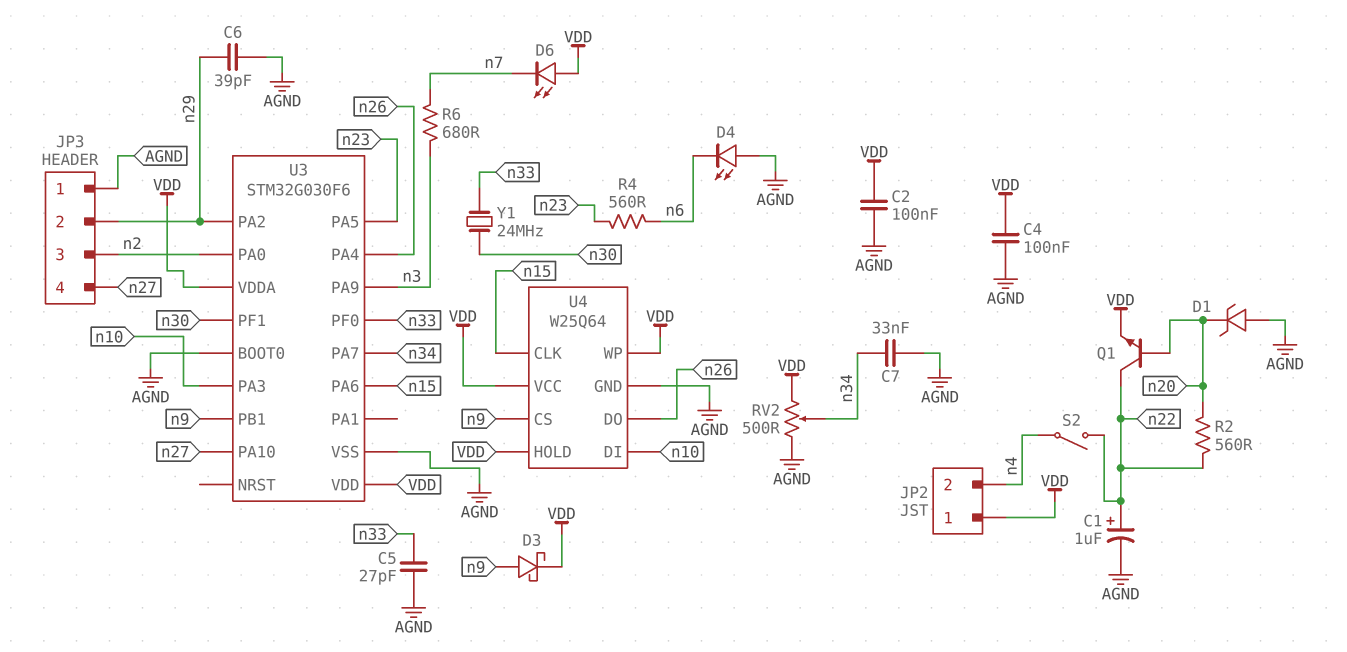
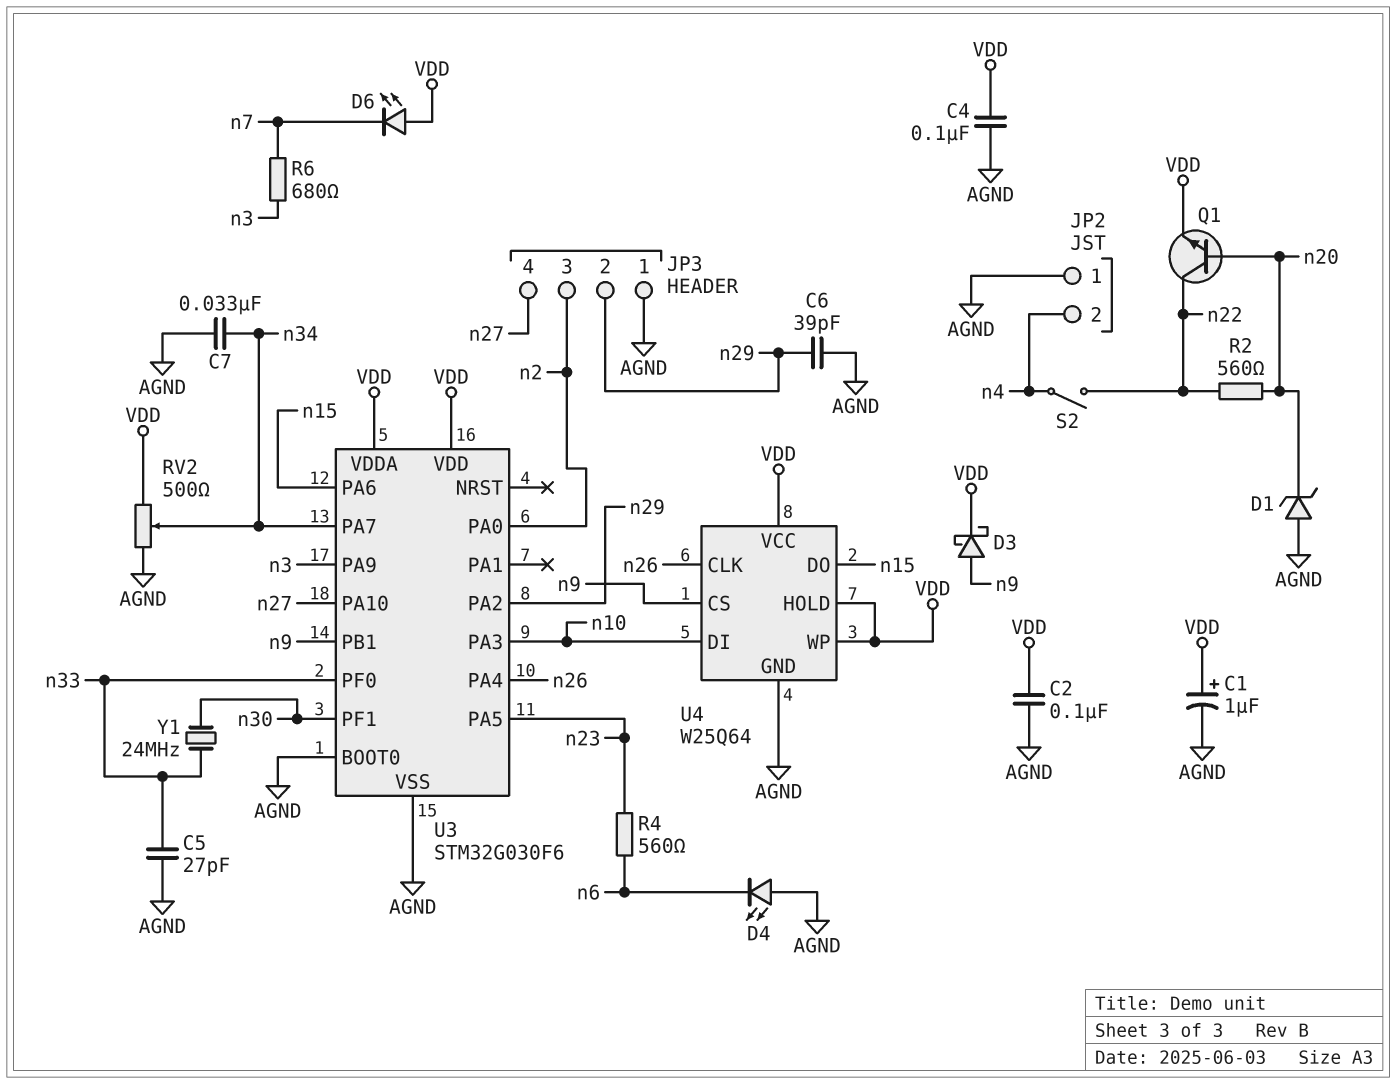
C1: 1uF (plus n22, minus AGND) -> 1uF (plus VDD, minus AGND)
JP2 pin 1: VDD -> AGND
U4 pin CLK: n15 -> n26
U4 pin DO: n26 -> n15

